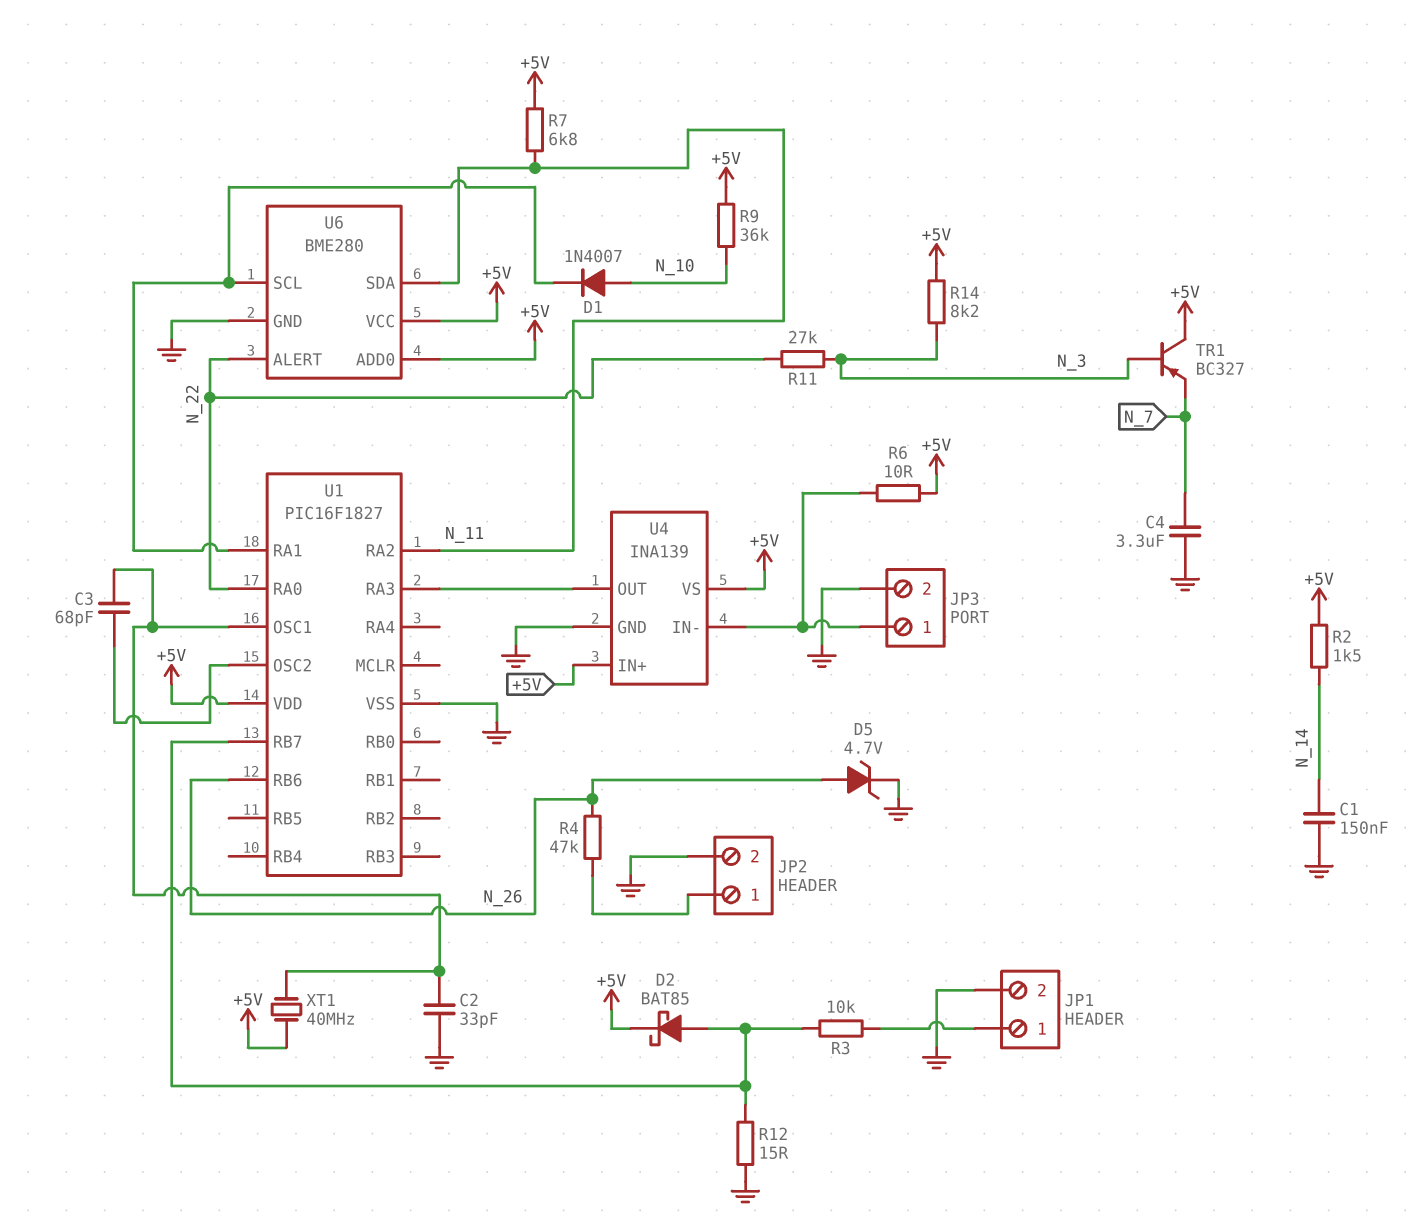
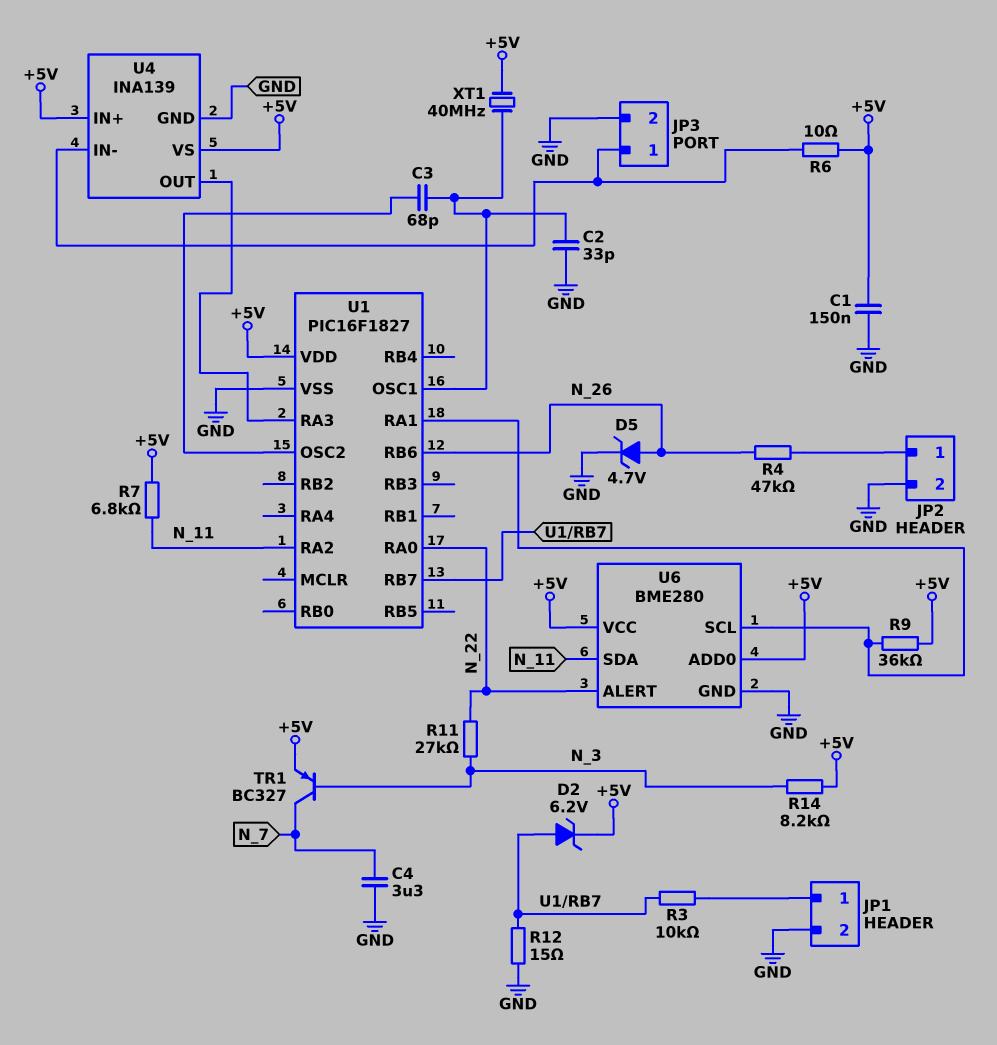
C1: 150nF (GND, N_14) -> 150nF (+5V, GND)
D1: diode 1N4007 (A N_10, K U1/RA1) -> none
D2: schottky BAT85 (A U1/RB7, K +5V) -> zener 6.2V (A U1/RB7, K +5V)
R2: 1.5k (+5V, N_14) -> none
R9: 36k (+5V, N_10) -> 36k (+5V, U1/RA1)
TR1: PNP BC327 (B N_3, C +5V, E N_7) -> PNP BC327 (B N_3, C N_7, E +5V)

